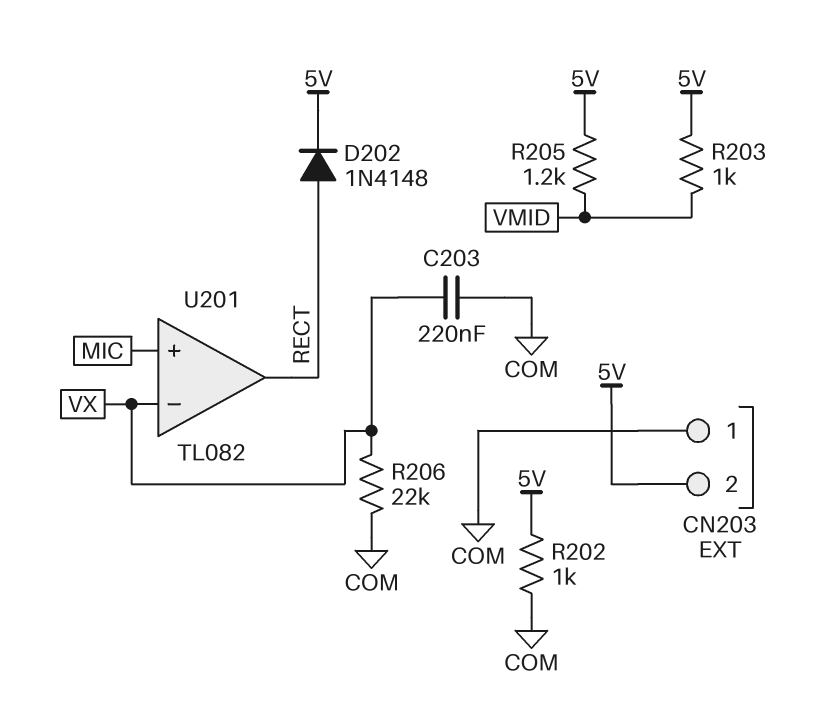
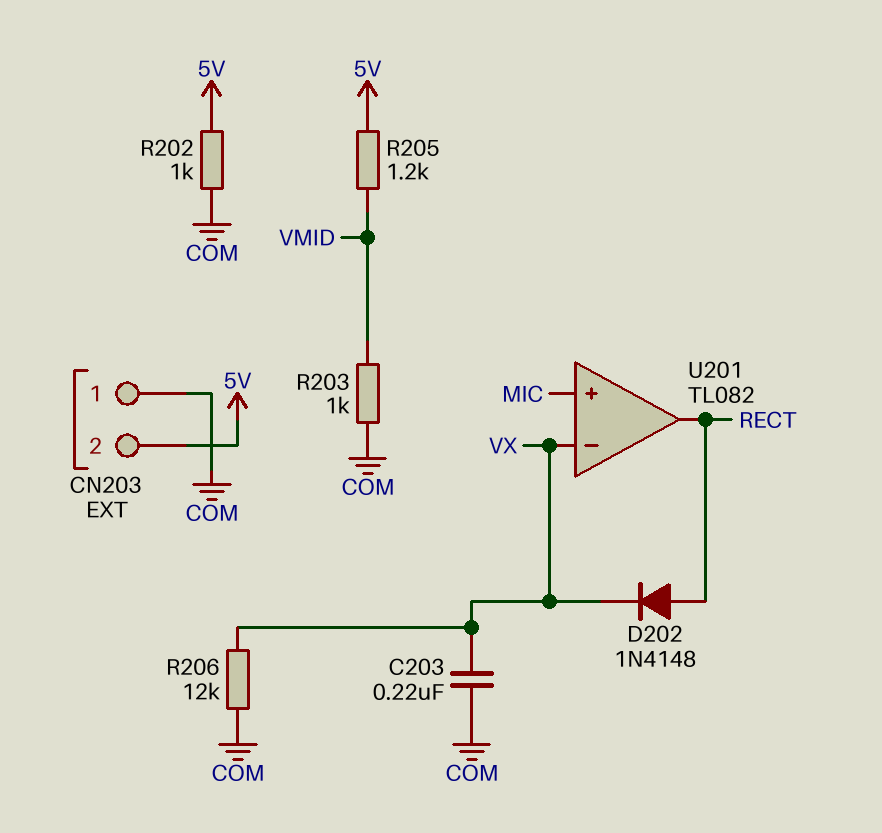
D202: diode 1N4148 (A RECT, K 5V) -> diode 1N4148 (A RECT, K VX)
R203: 1k (5V, VMID) -> 1k (COM, VMID)
R206: 22k (COM, VX) -> 12k (COM, VX)

